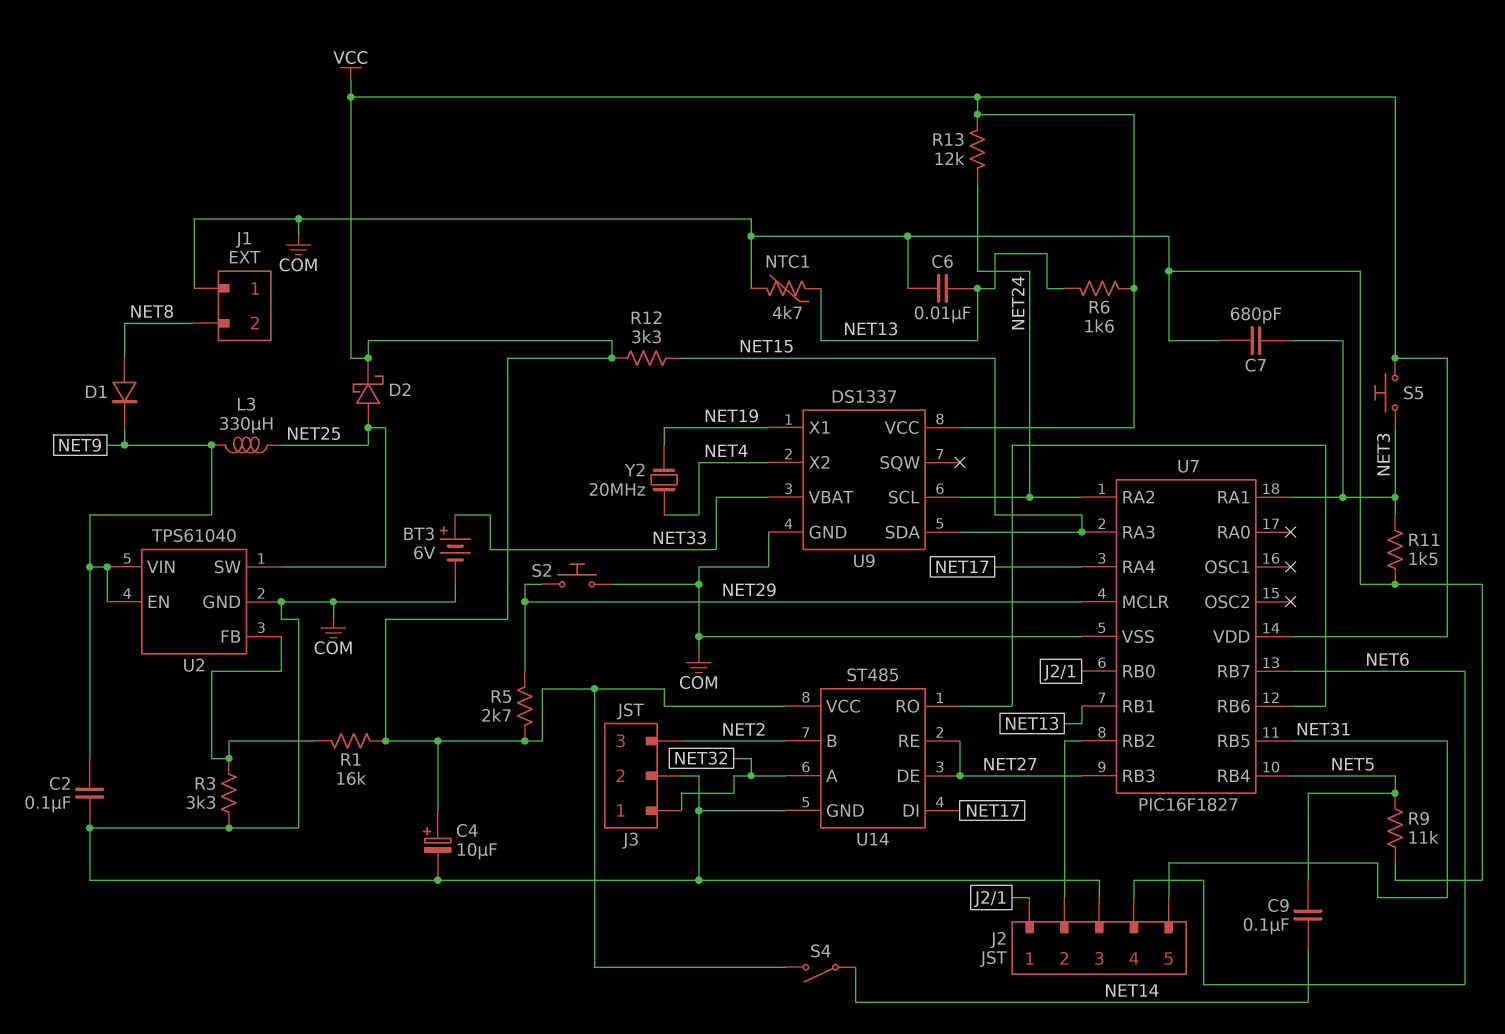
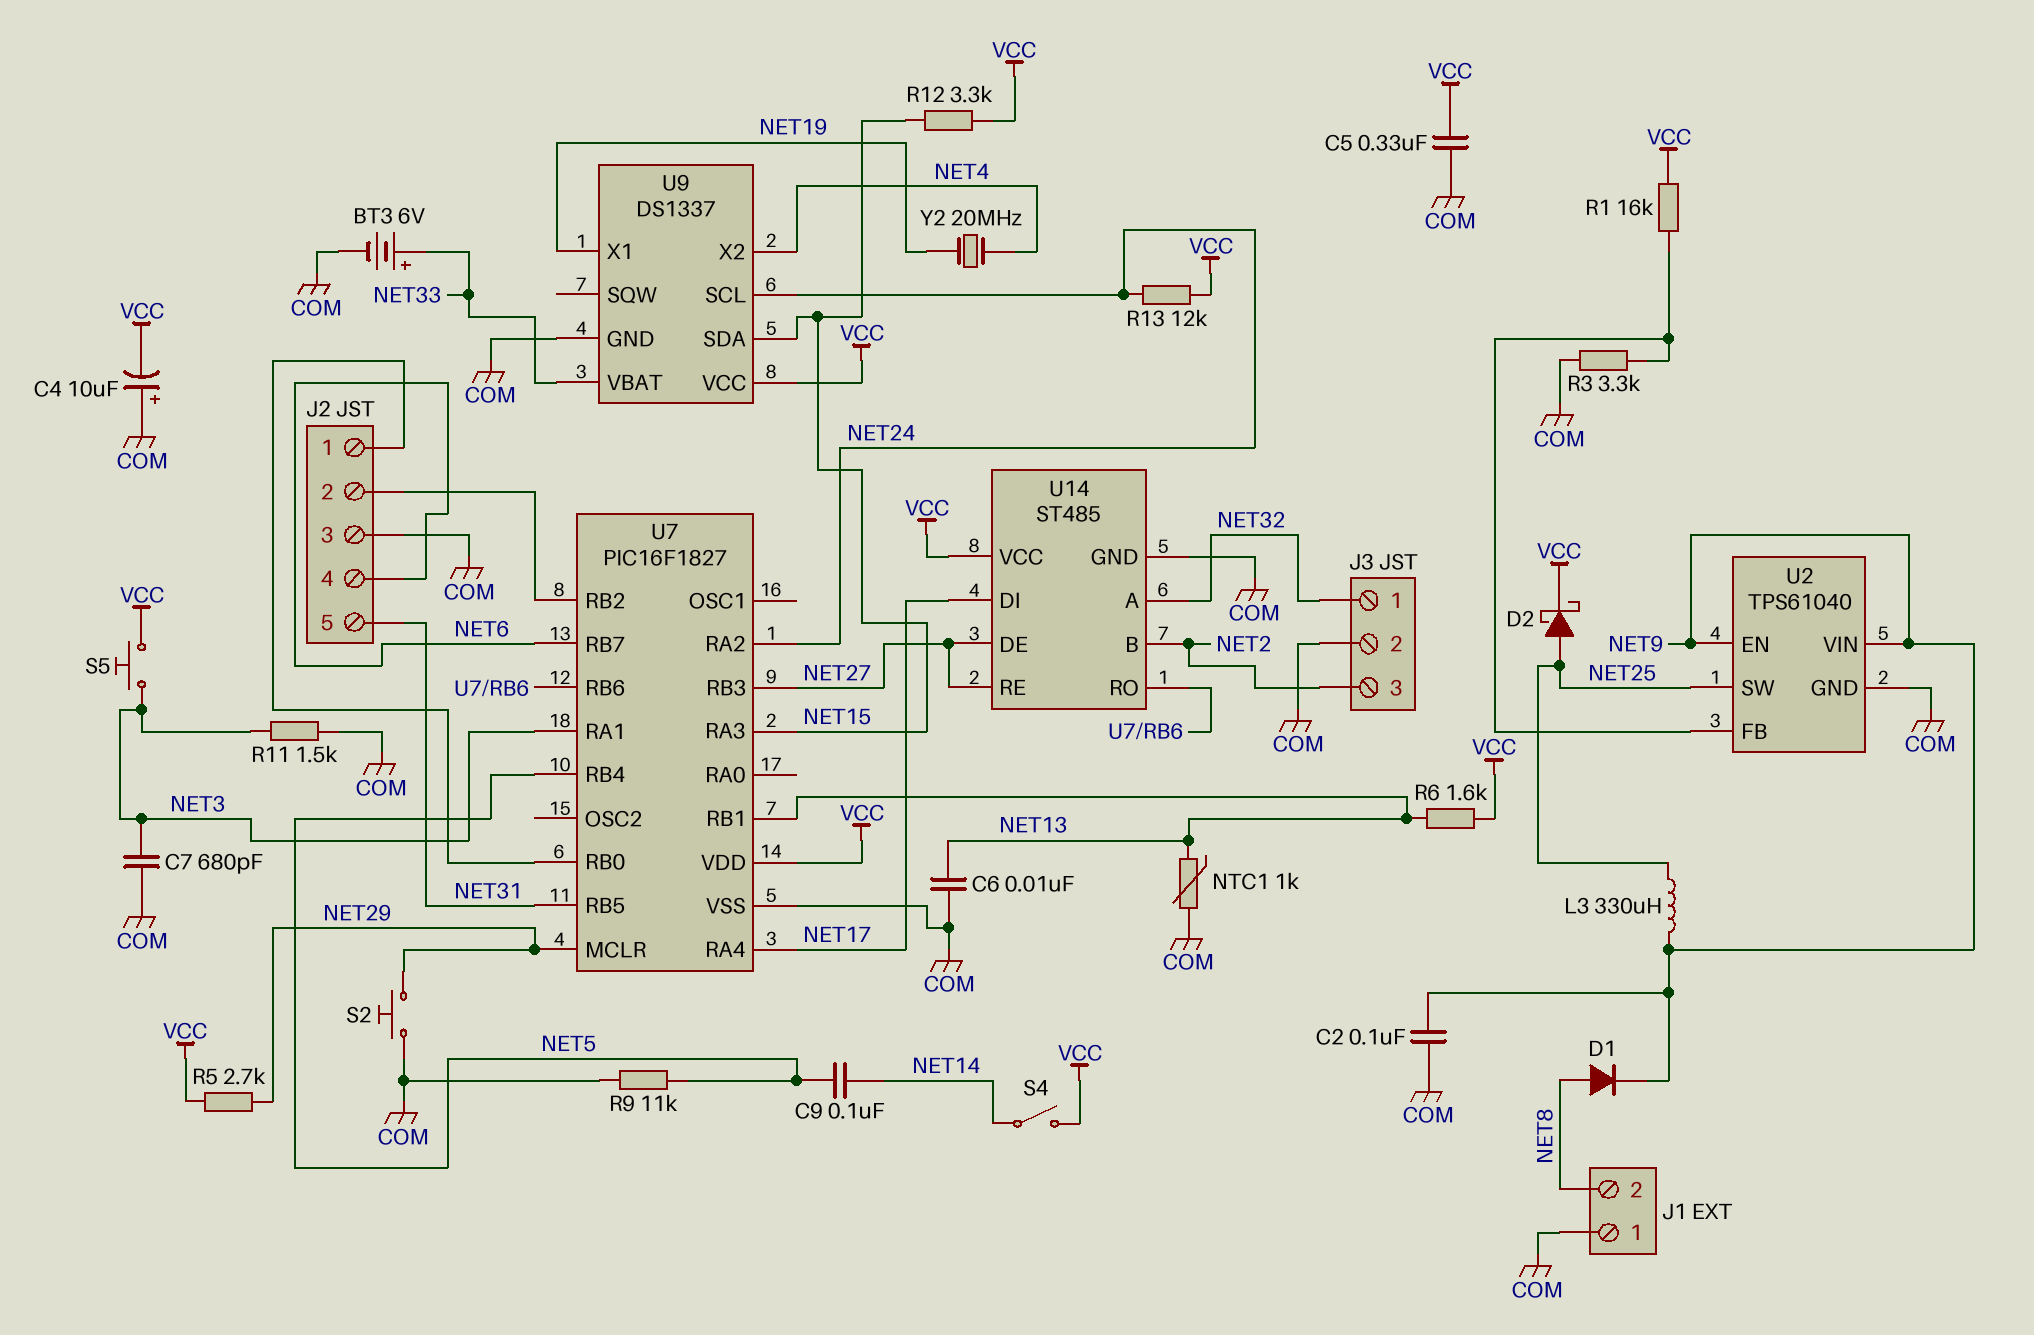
C4: 10uF (plus VCC, minus COM) -> 10uF (plus COM, minus VCC)
C5: none -> 330nF (COM, VCC)
NTC1: 4.7k (COM, NET13) -> 1k (COM, NET13)

